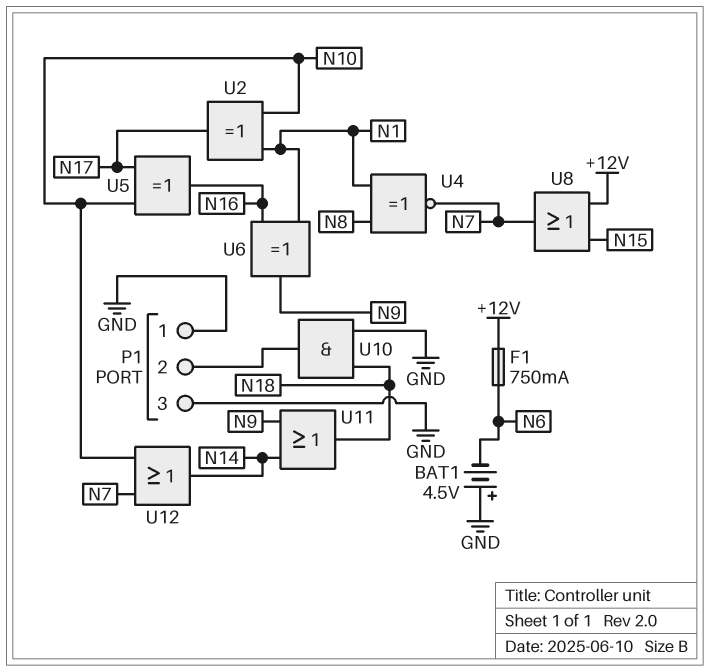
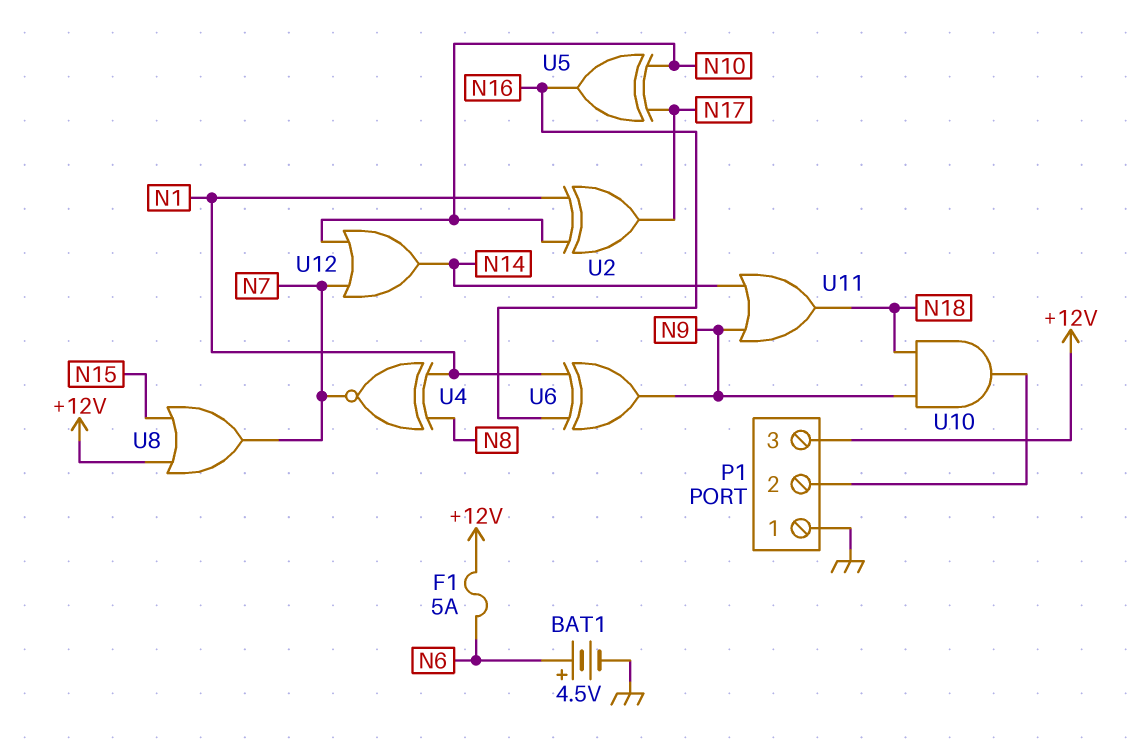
BAT1: 4.5V (plus GND, minus N6) -> 4.5V (plus N6, minus GND)
F1: 750mA (+12V, N6) -> 5A (+12V, N6)
P1 pin 3: GND -> +12V
U10: AND (in GND, in N18, out P1/2) -> AND (in N9, in N18, out P1/2)

